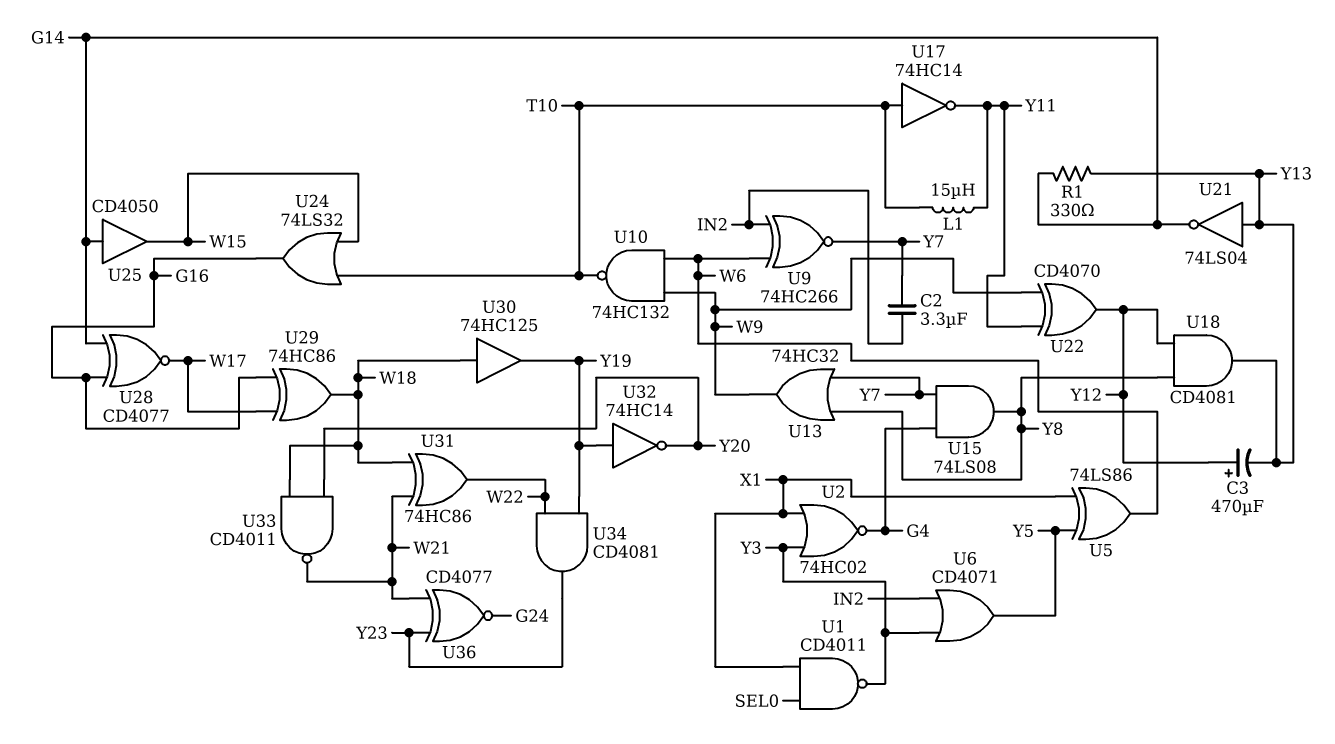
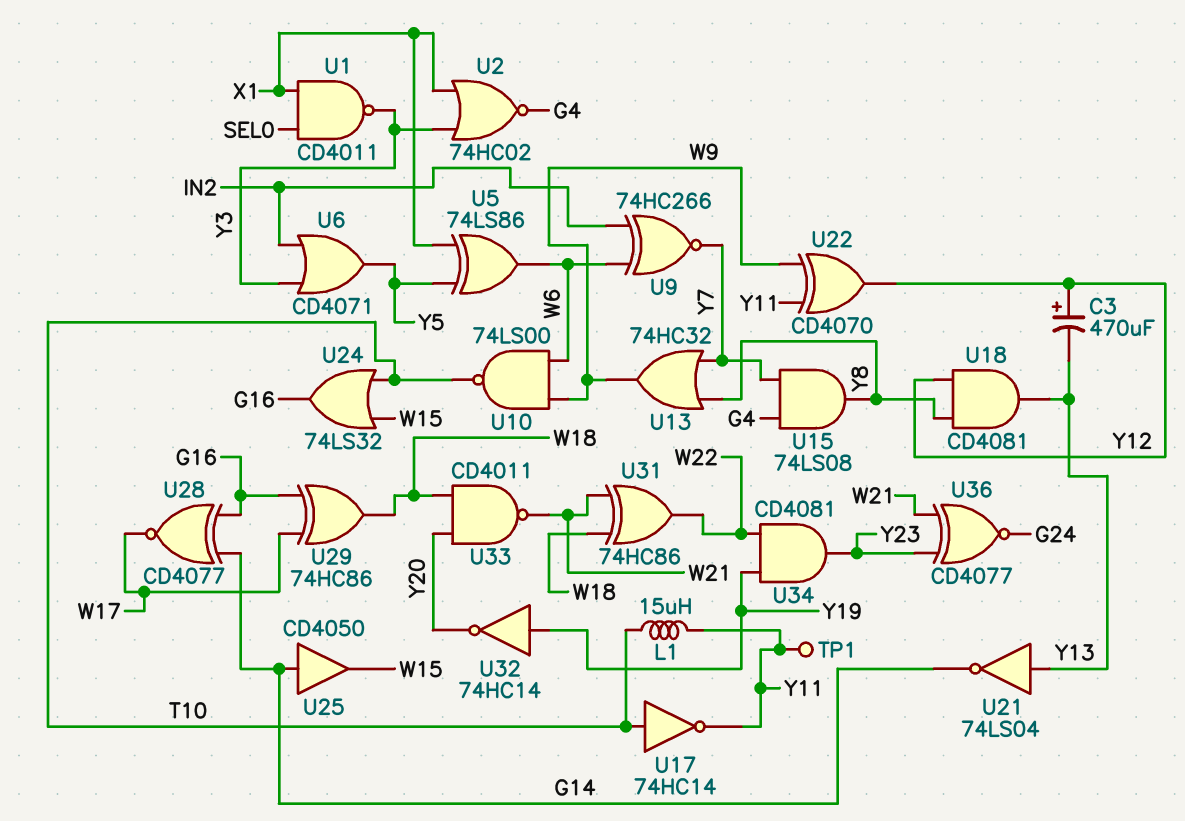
C2: 3.3uF (IN2, Y7) -> none
R1: 330 (G14, Y13) -> none
TP1: none -> test point (Y11)
U10: NAND 74HC132 (in W6, in W9, out T10) -> NAND 74LS00 (in W6, in W9, out T10)
U30: buffer 74HC125 (in W18, out Y19) -> none

